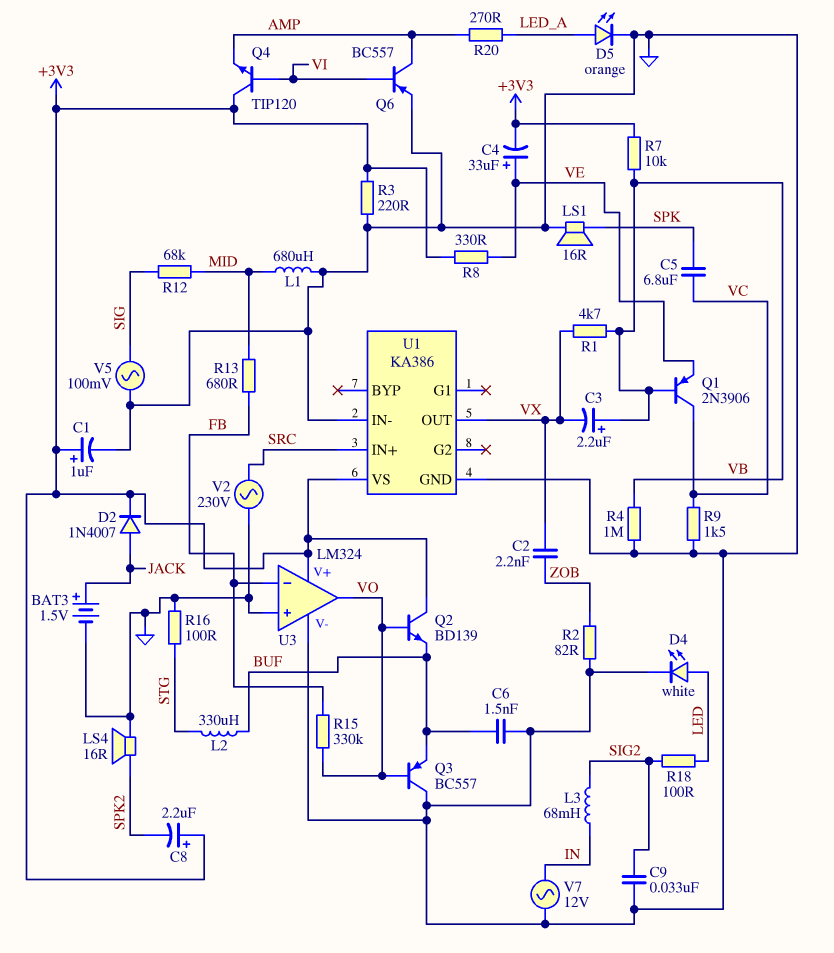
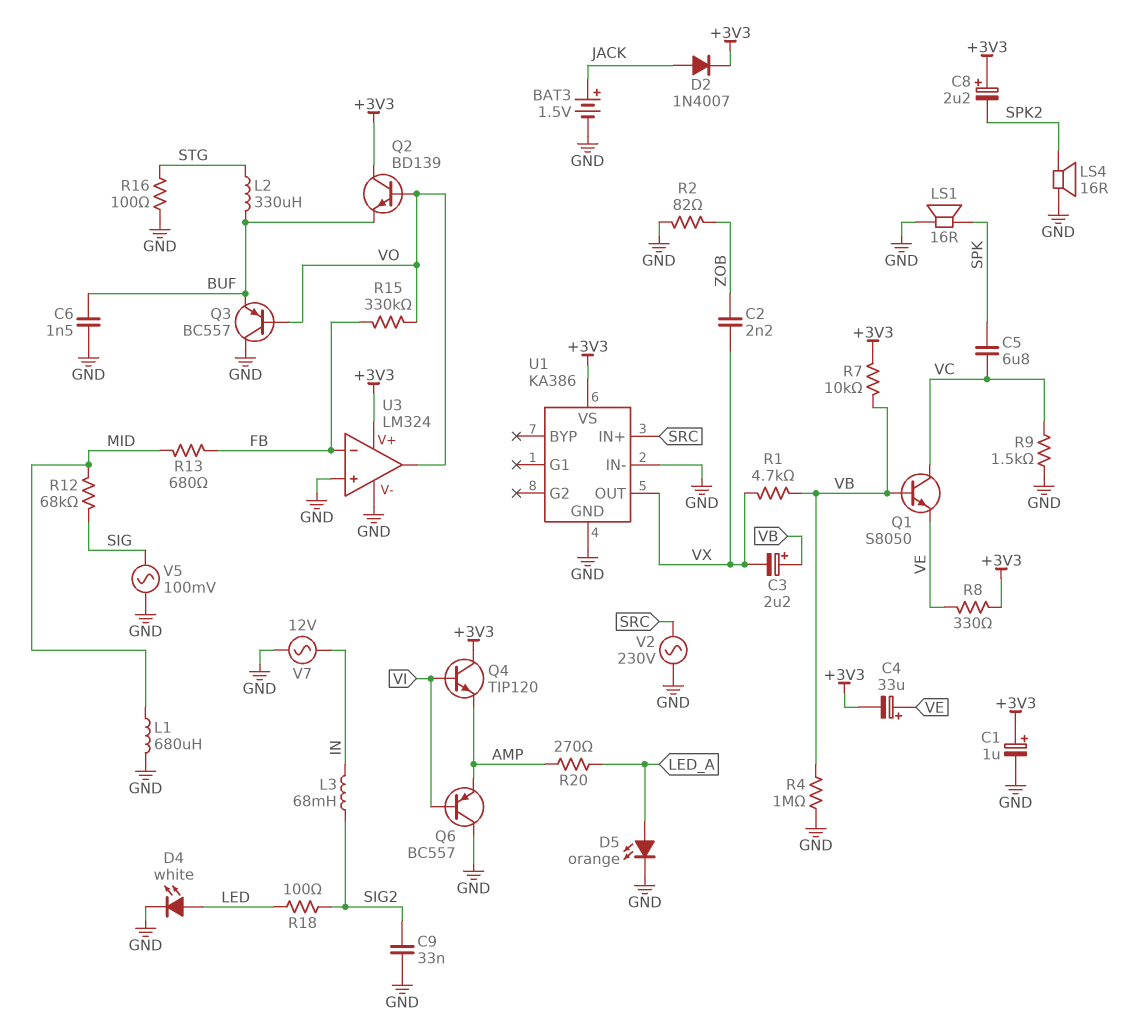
Q1: PNP 2N3906 (B VB, C VC, E VE) -> NPN S8050 (B VB, C VC, E VE)
Q6: PNP BC557 (B VI, C AMP, E GND) -> PNP BC557 (B VI, C GND, E AMP)
R3: 220 (+3V3, GND) -> none

